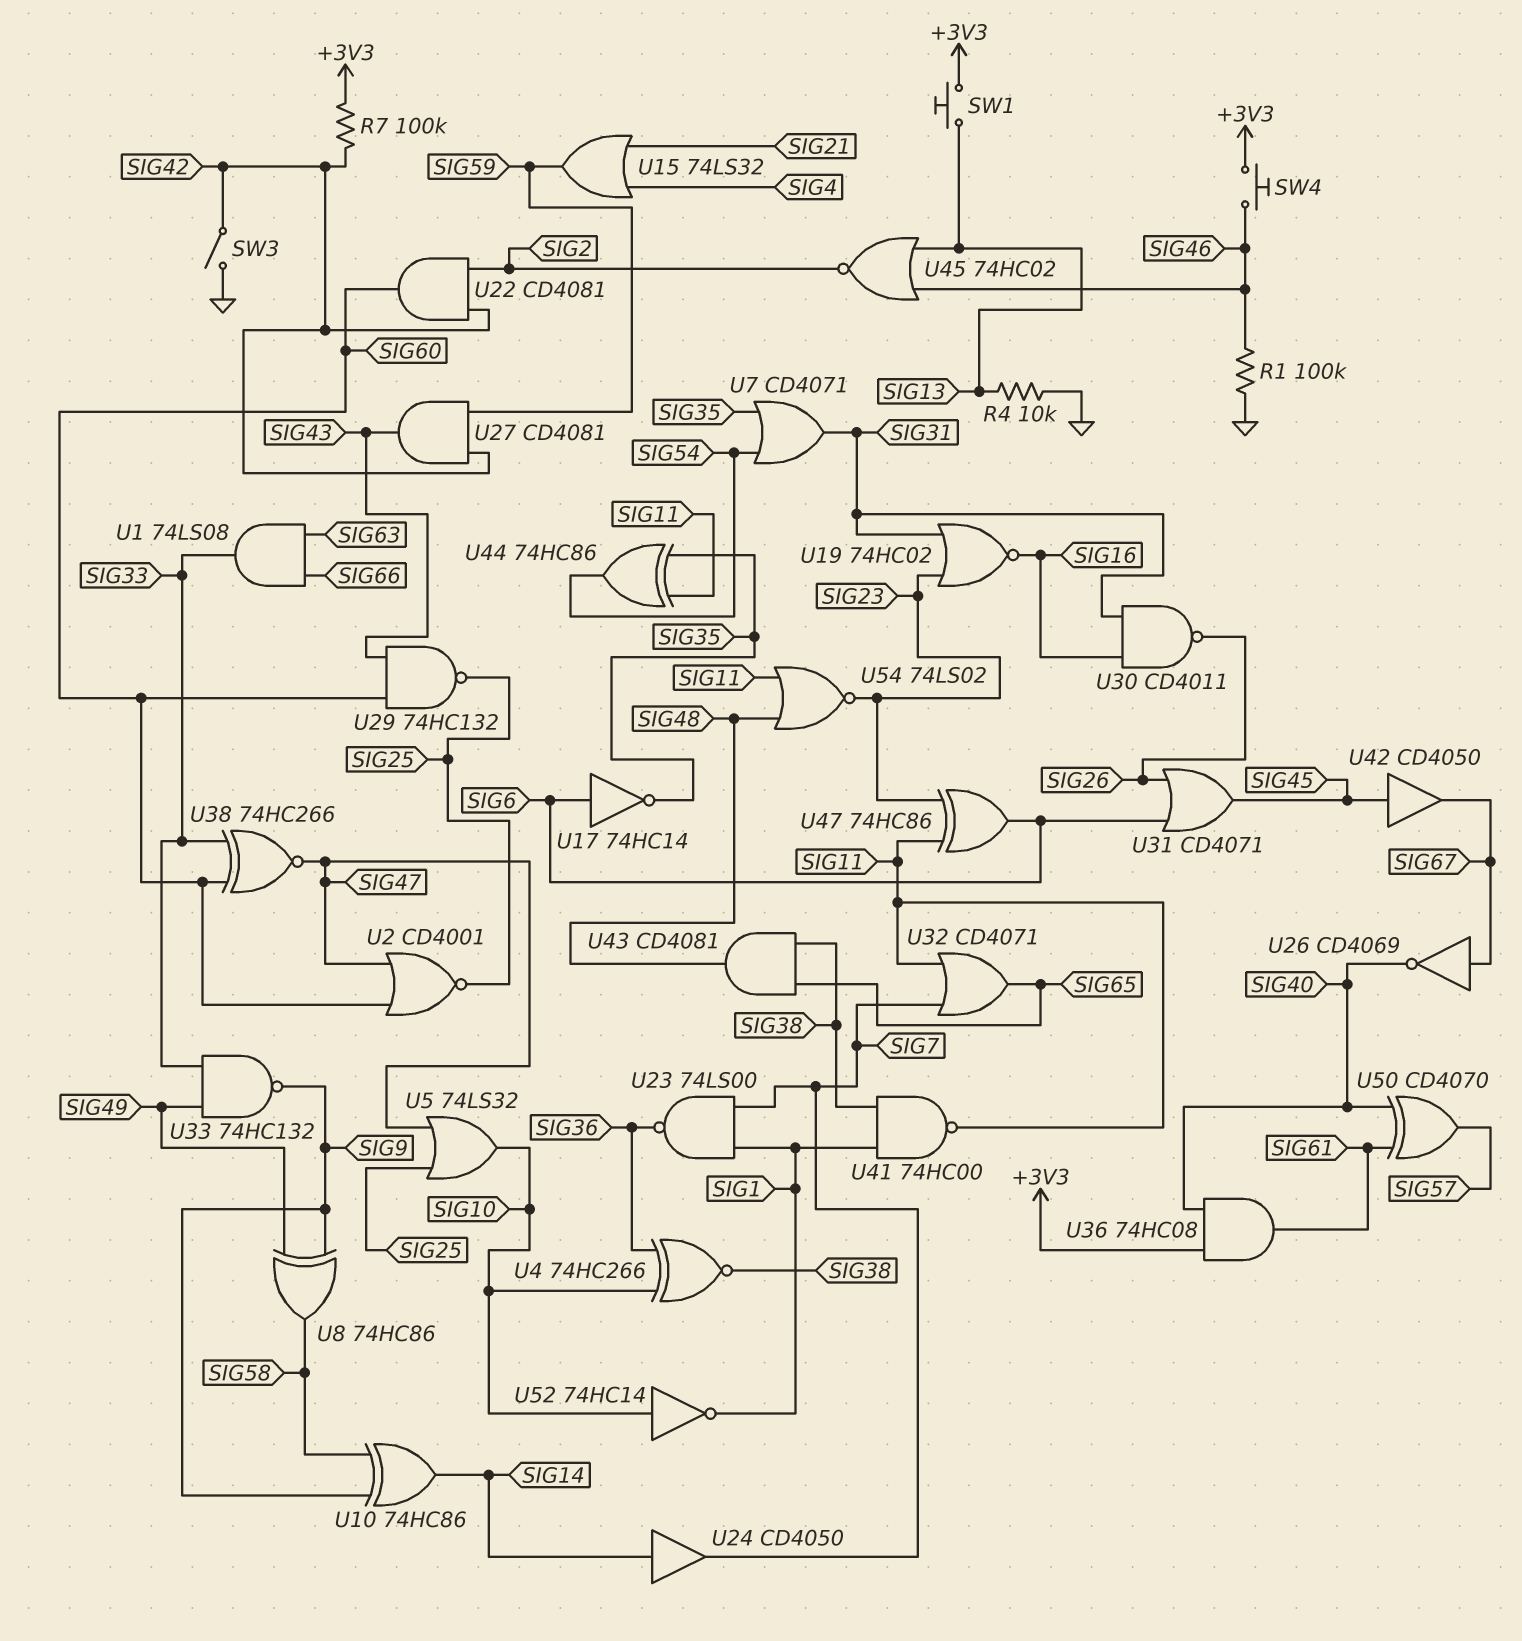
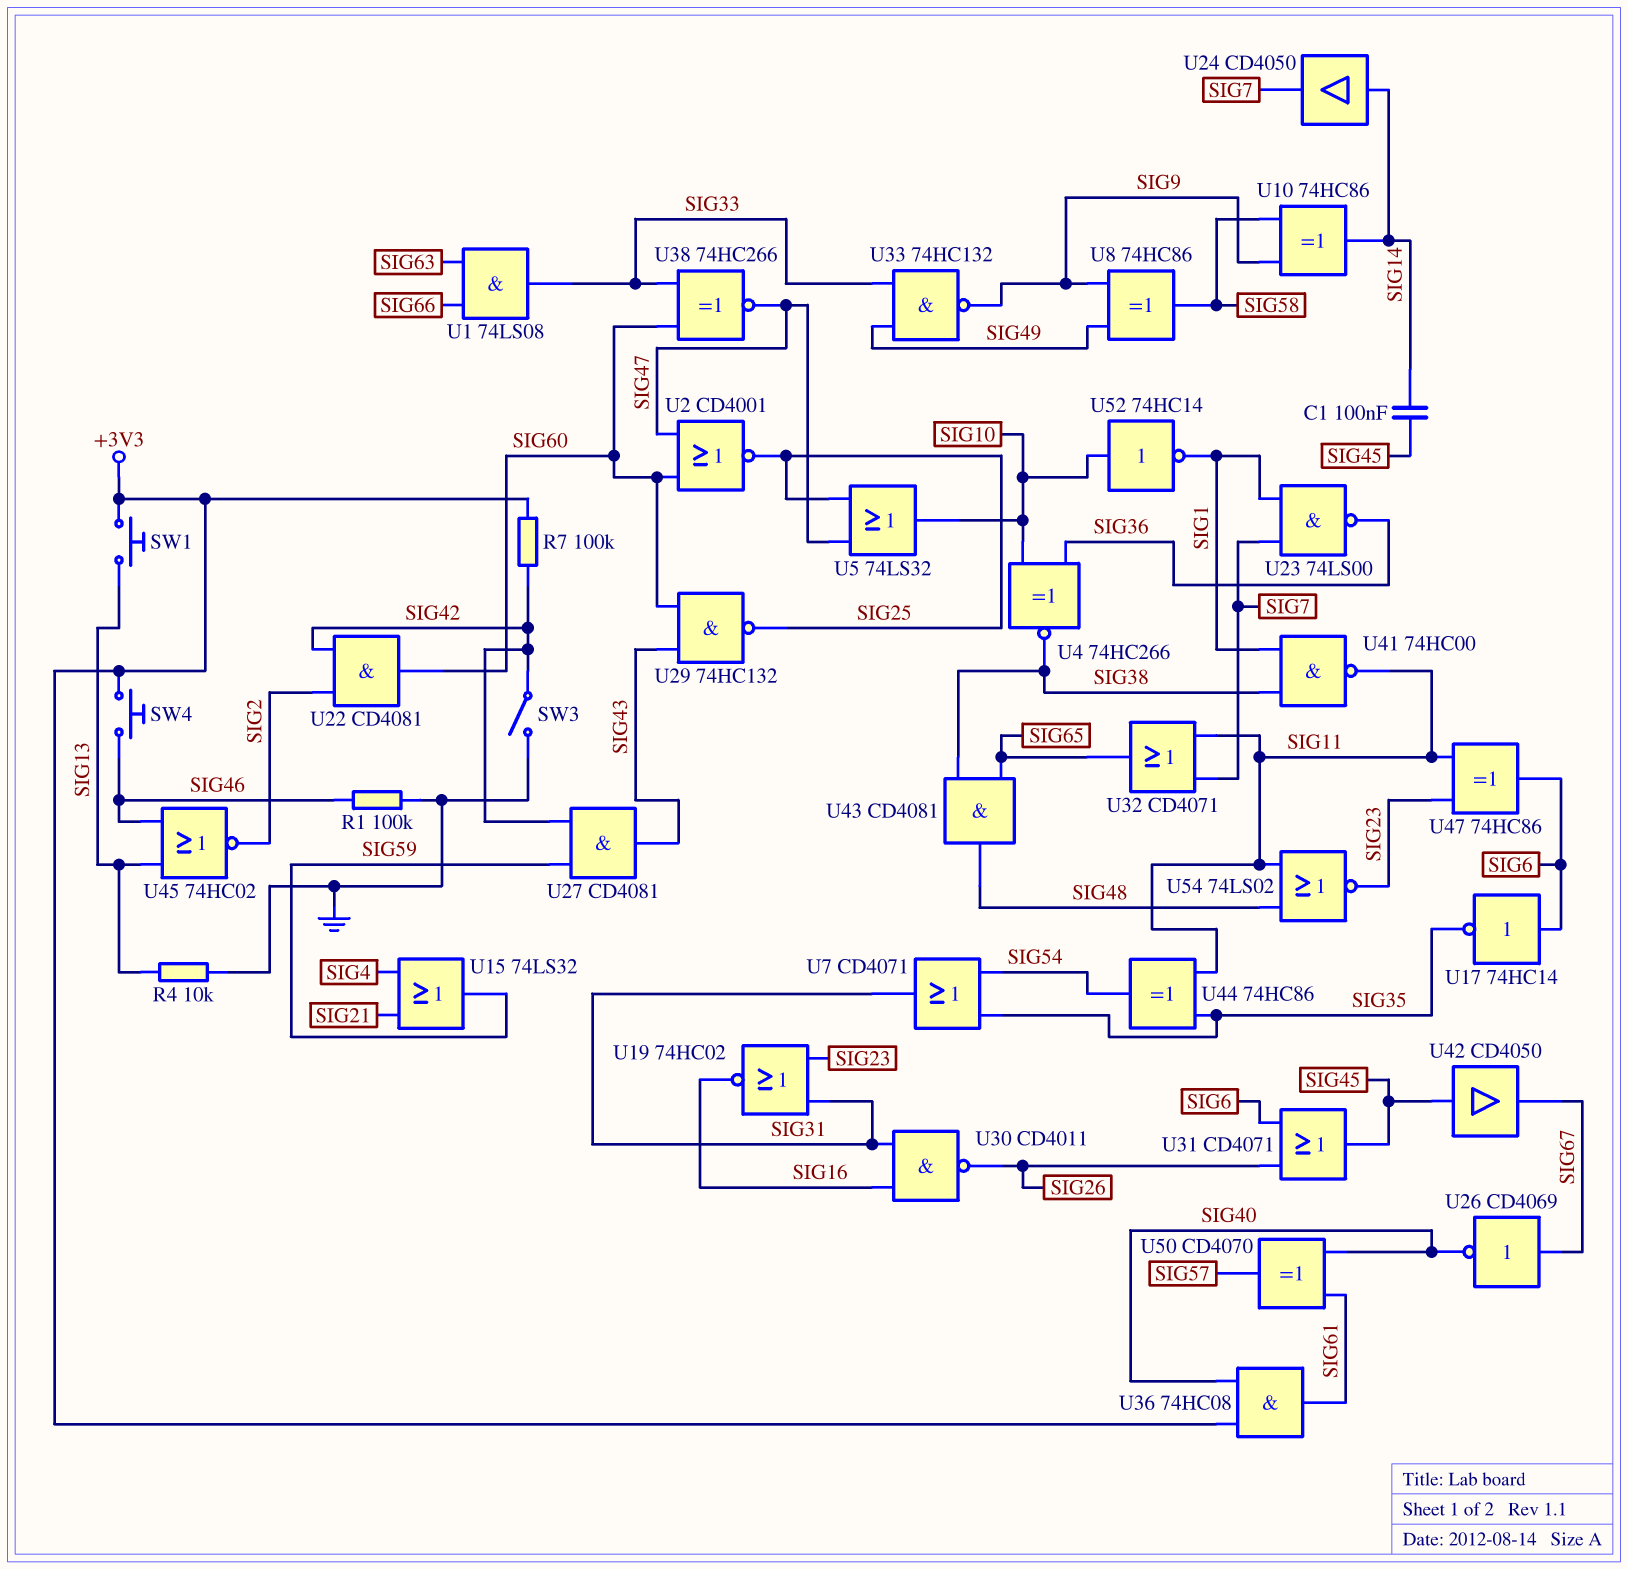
C1: none -> 100nF (SIG14, SIG45)

